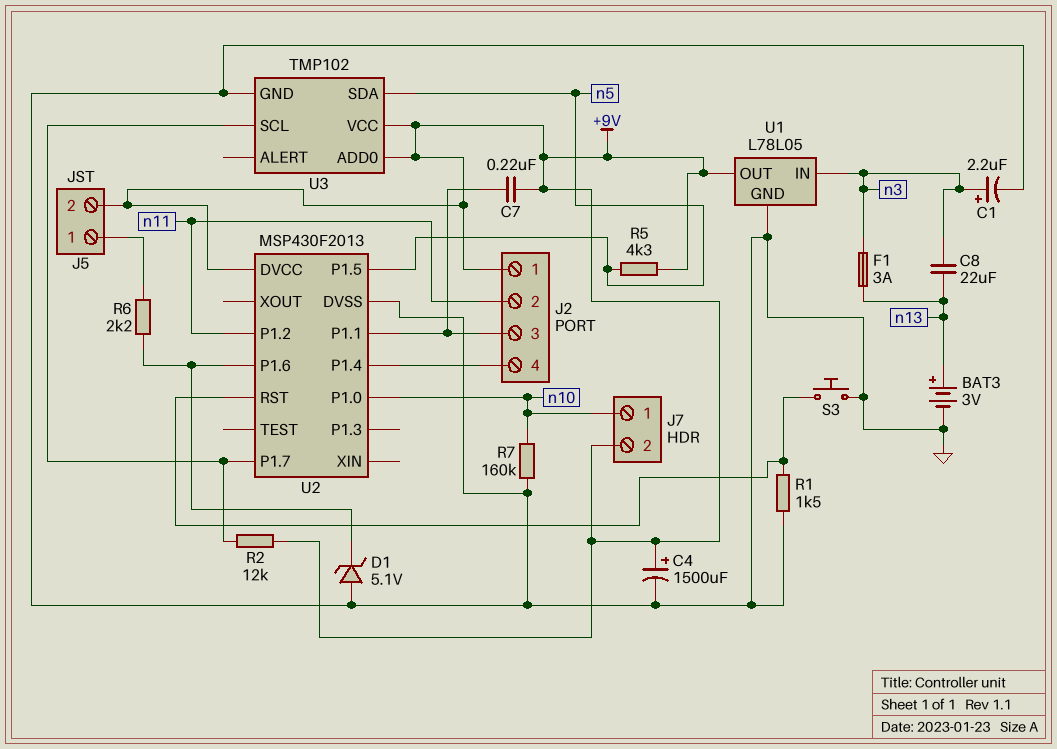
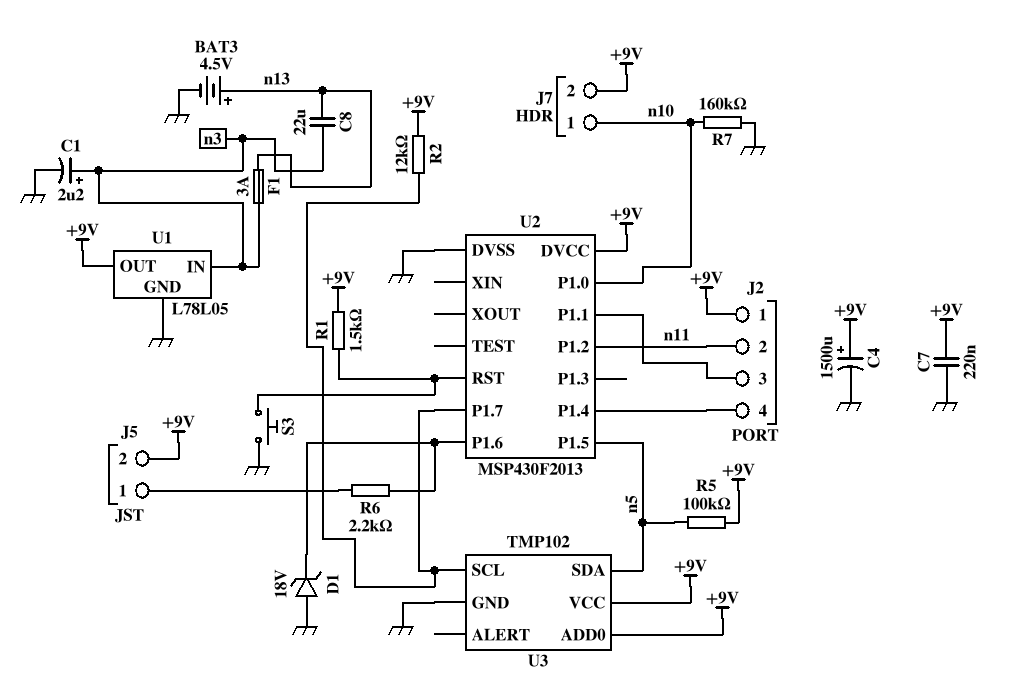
BAT3: 3V (plus n13, minus GND) -> 4.5V (plus n13, minus GND)
C7: 220nF (+9V, J2/3) -> 220nF (+9V, GND)
D1: zener 5.1V (A GND, K U2/P1.6) -> zener 18V (A GND, K U2/P1.6)
R1: 1.5k (GND, U2/RST) -> 1.5k (+9V, U2/RST)
R5: 4.3k (+9V, n5) -> 100k (+9V, n5)

